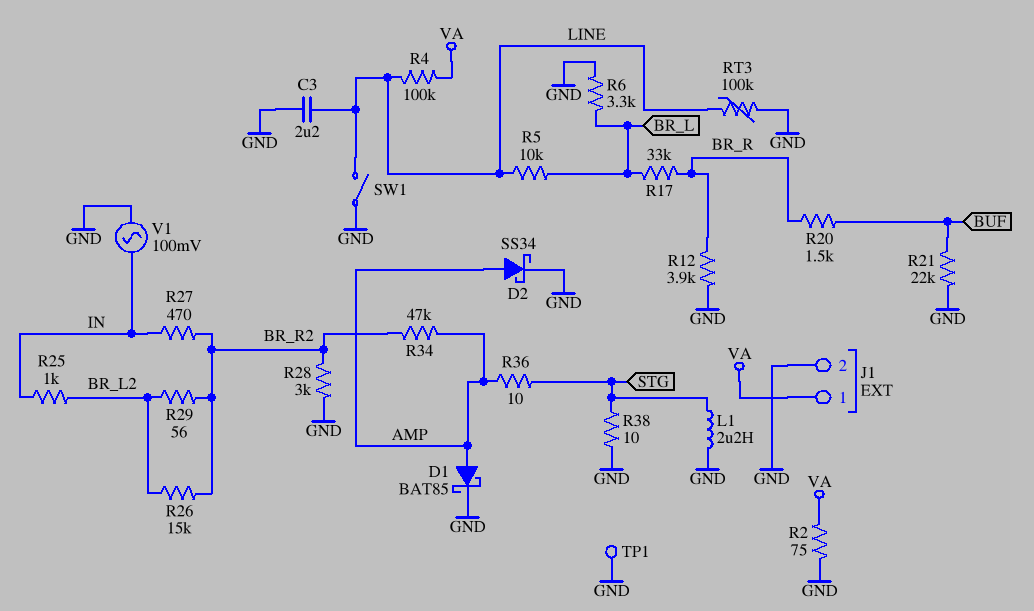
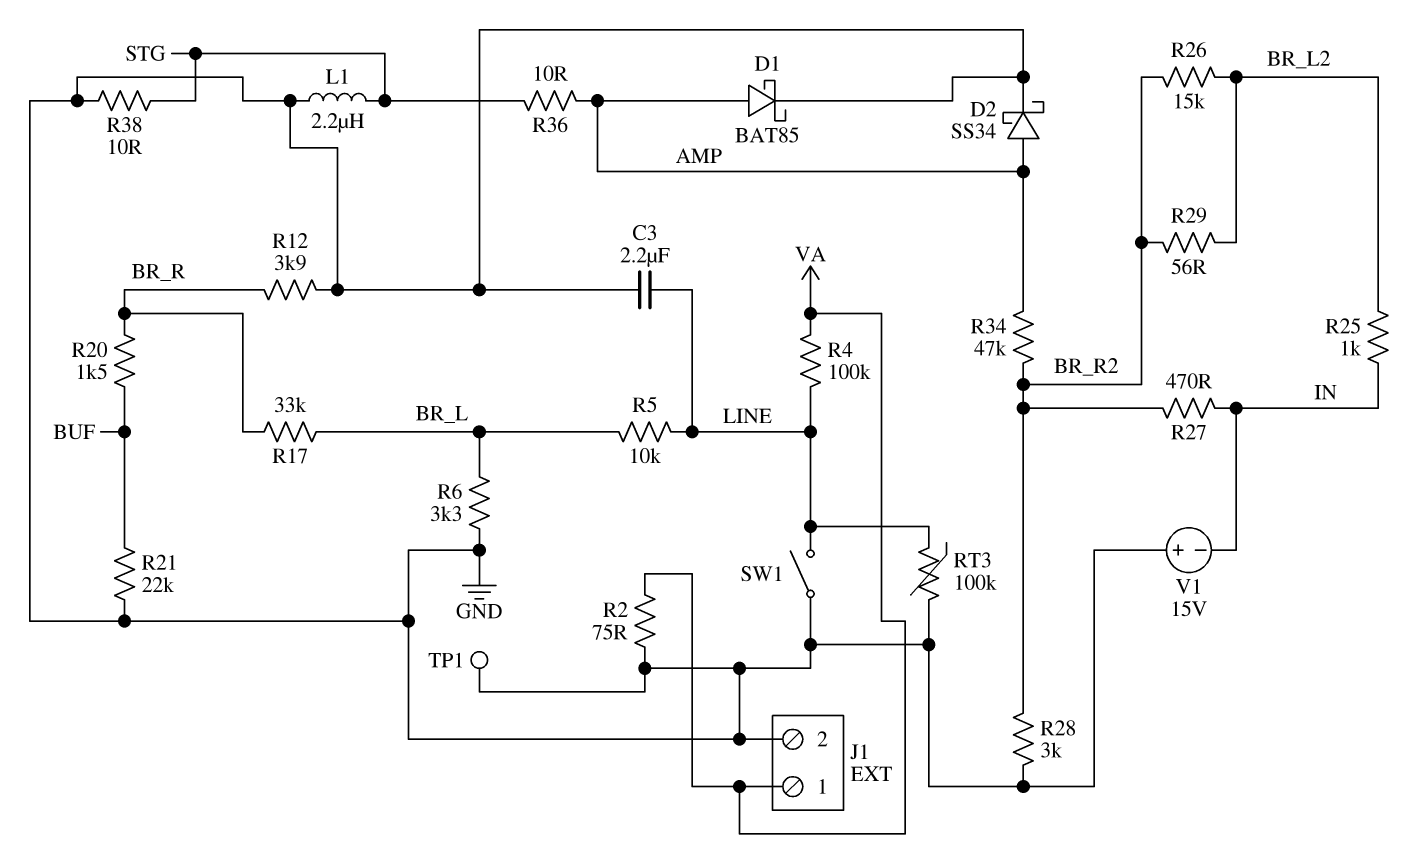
V1: AC 100mV (GND, IN) -> 15V (plus GND, minus IN)

